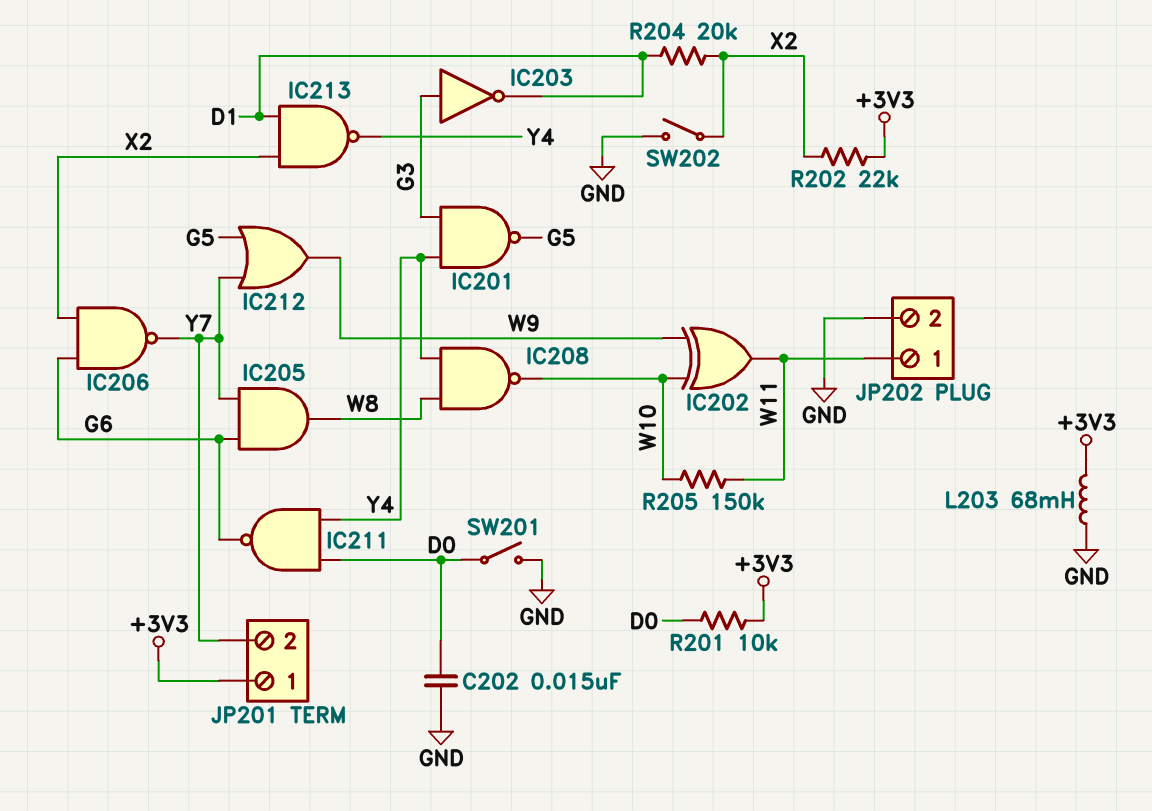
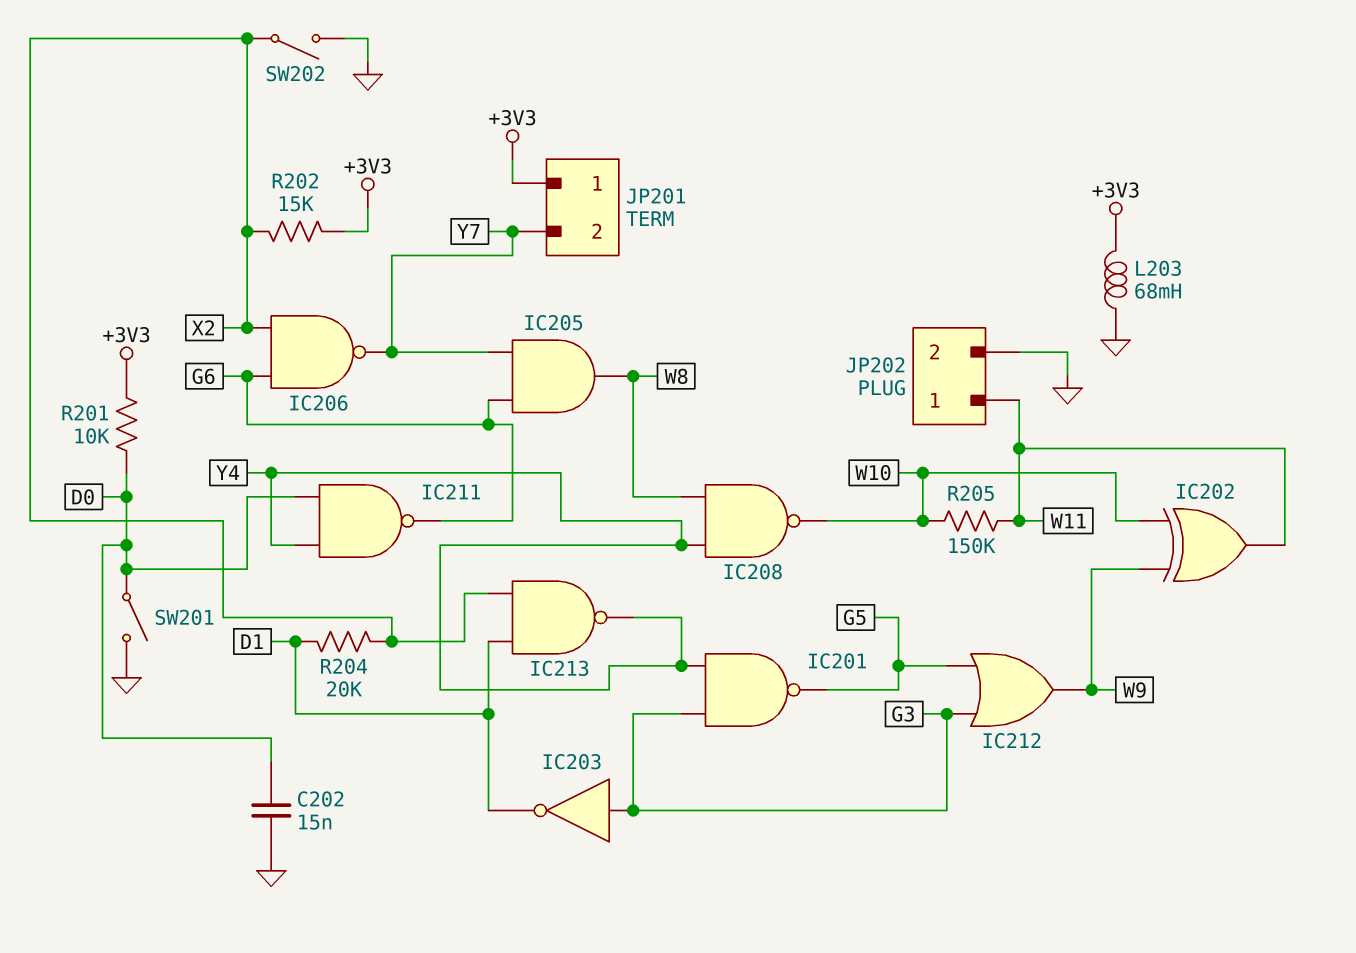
IC212: OR (in G5, in Y7, out W9) -> OR (in G3, in G5, out W9)
R202: 22k (+3V3, X2) -> 15k (+3V3, X2)

